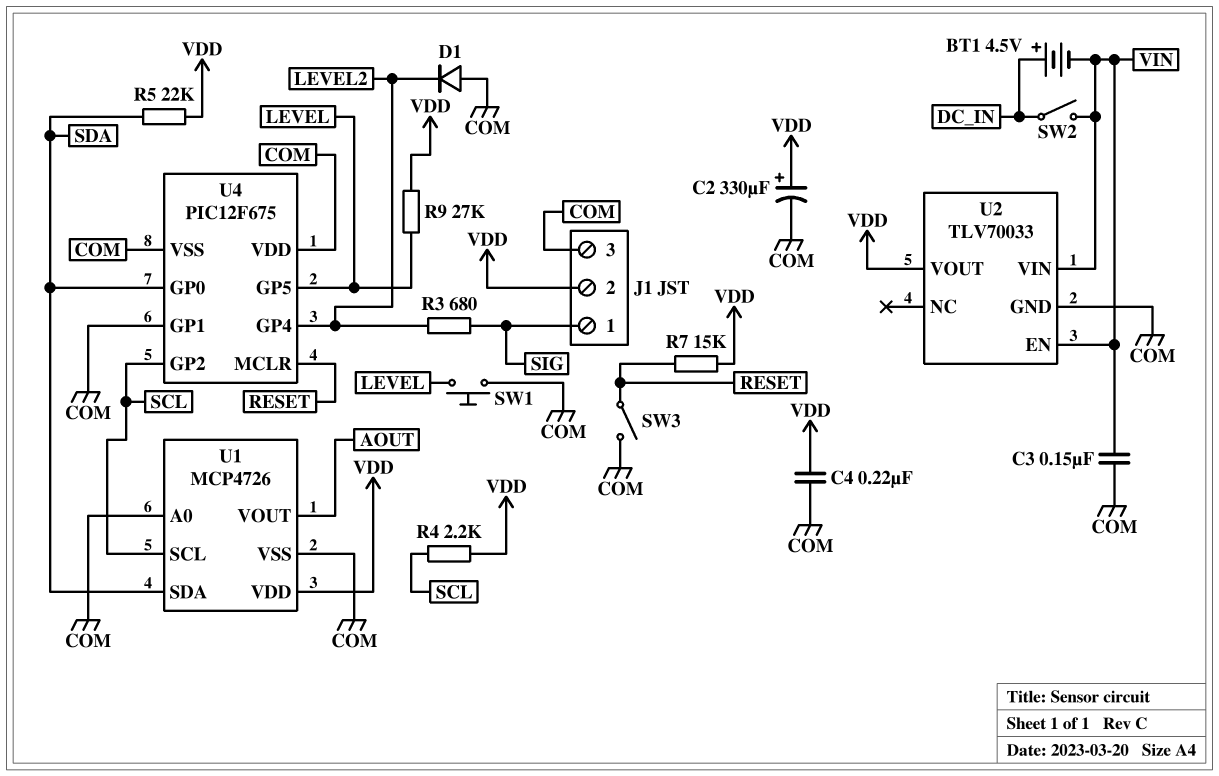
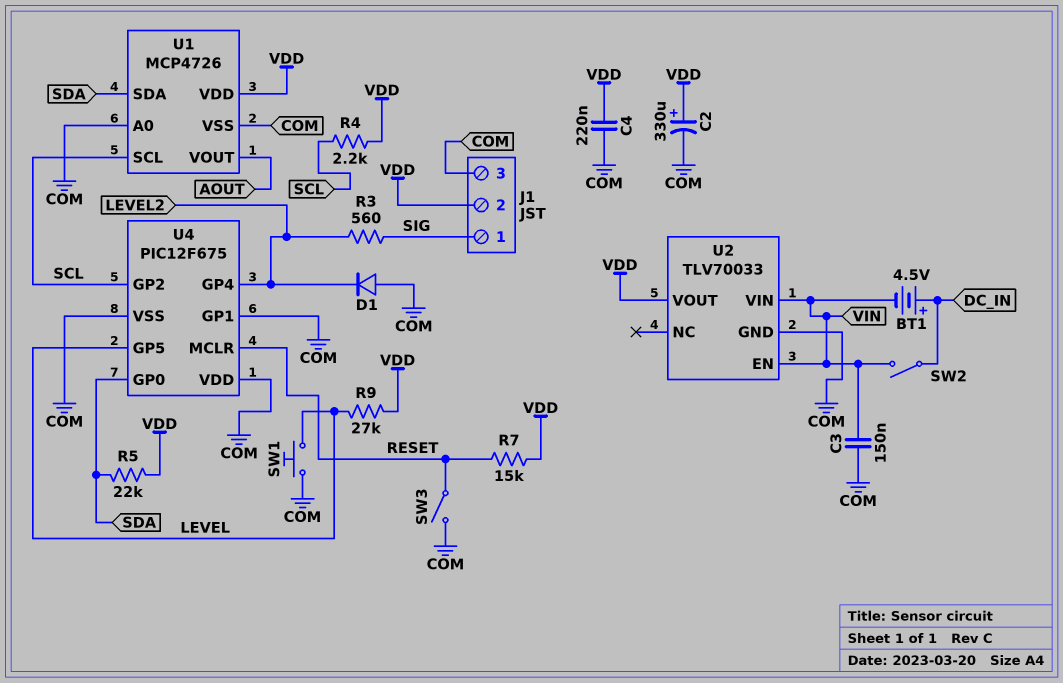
R3: 680 (LEVEL2, SIG) -> 560 (LEVEL2, SIG)

